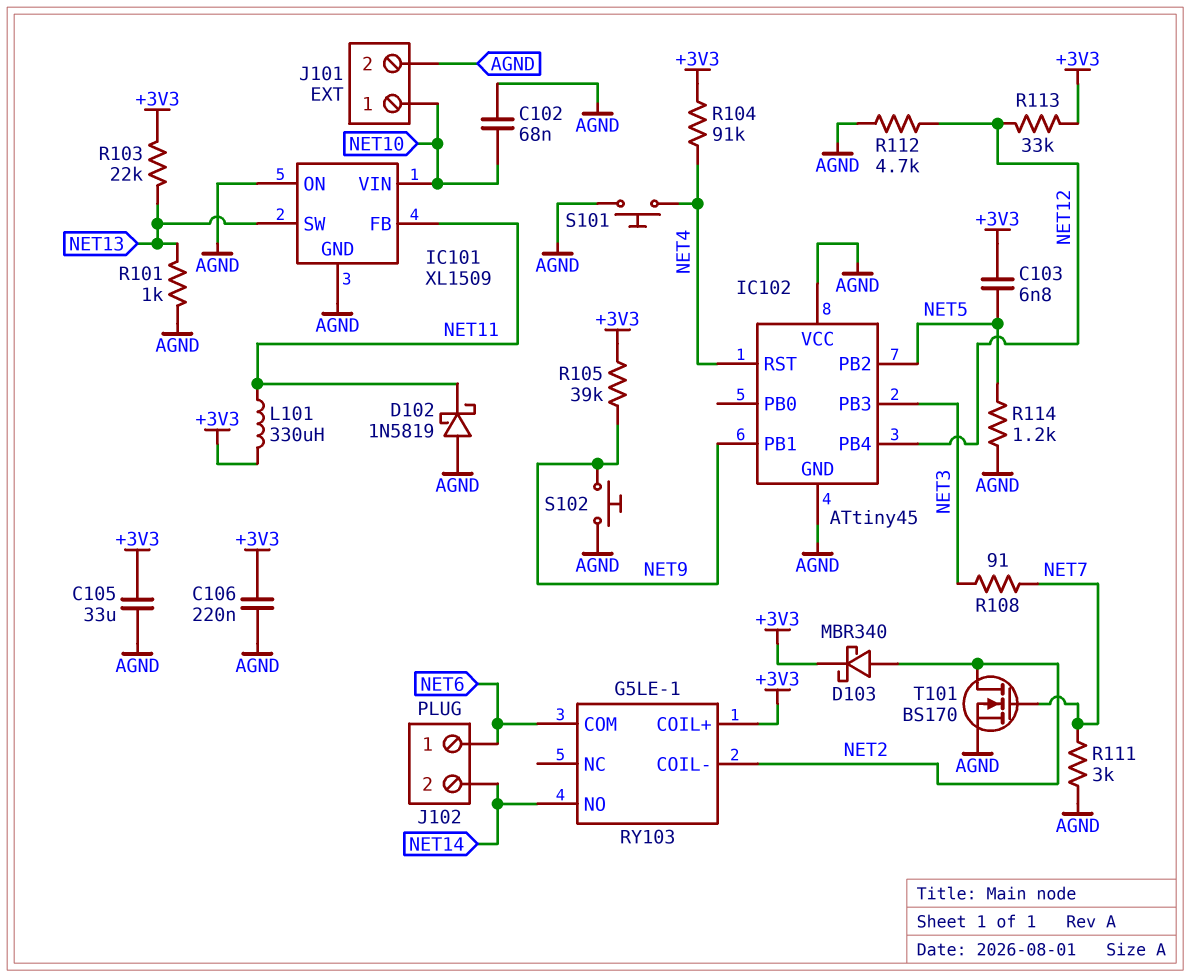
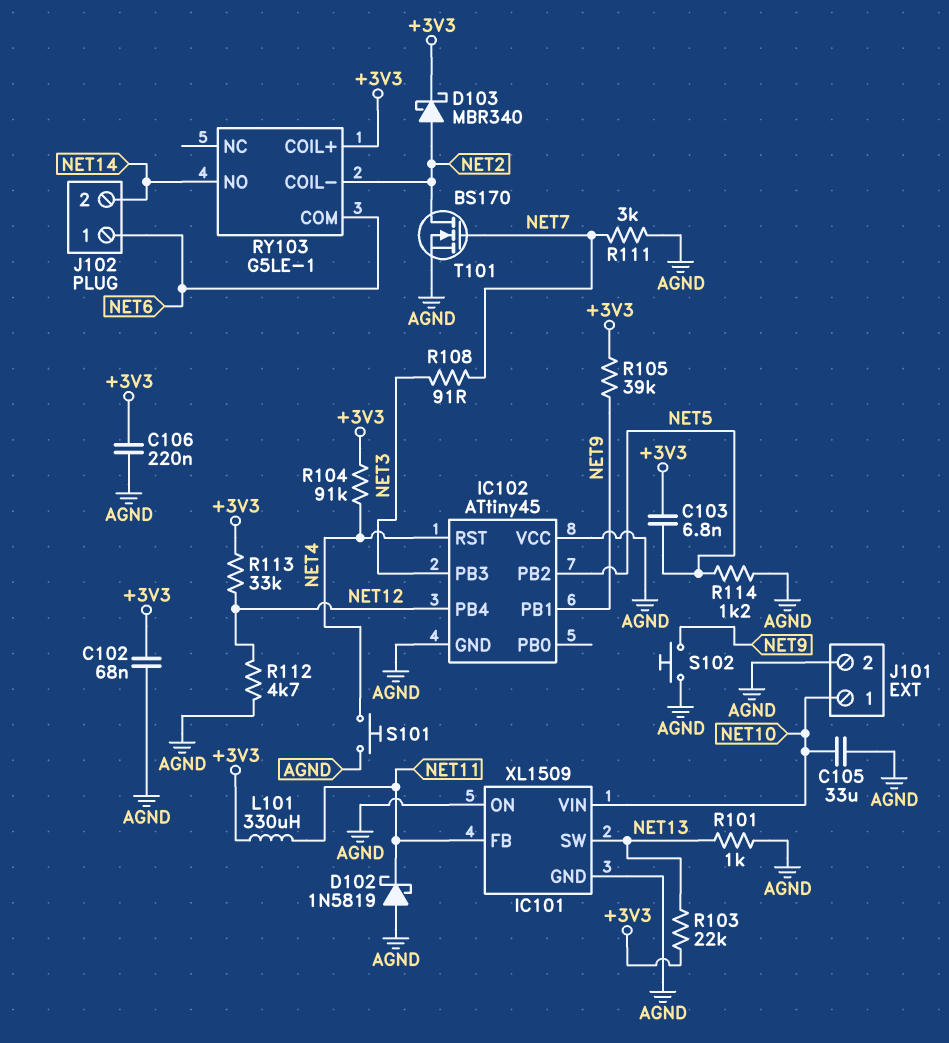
C102: 68nF (AGND, NET10) -> 68nF (+3V3, AGND)
C105: 33uF (+3V3, AGND) -> 33uF (AGND, NET10)

